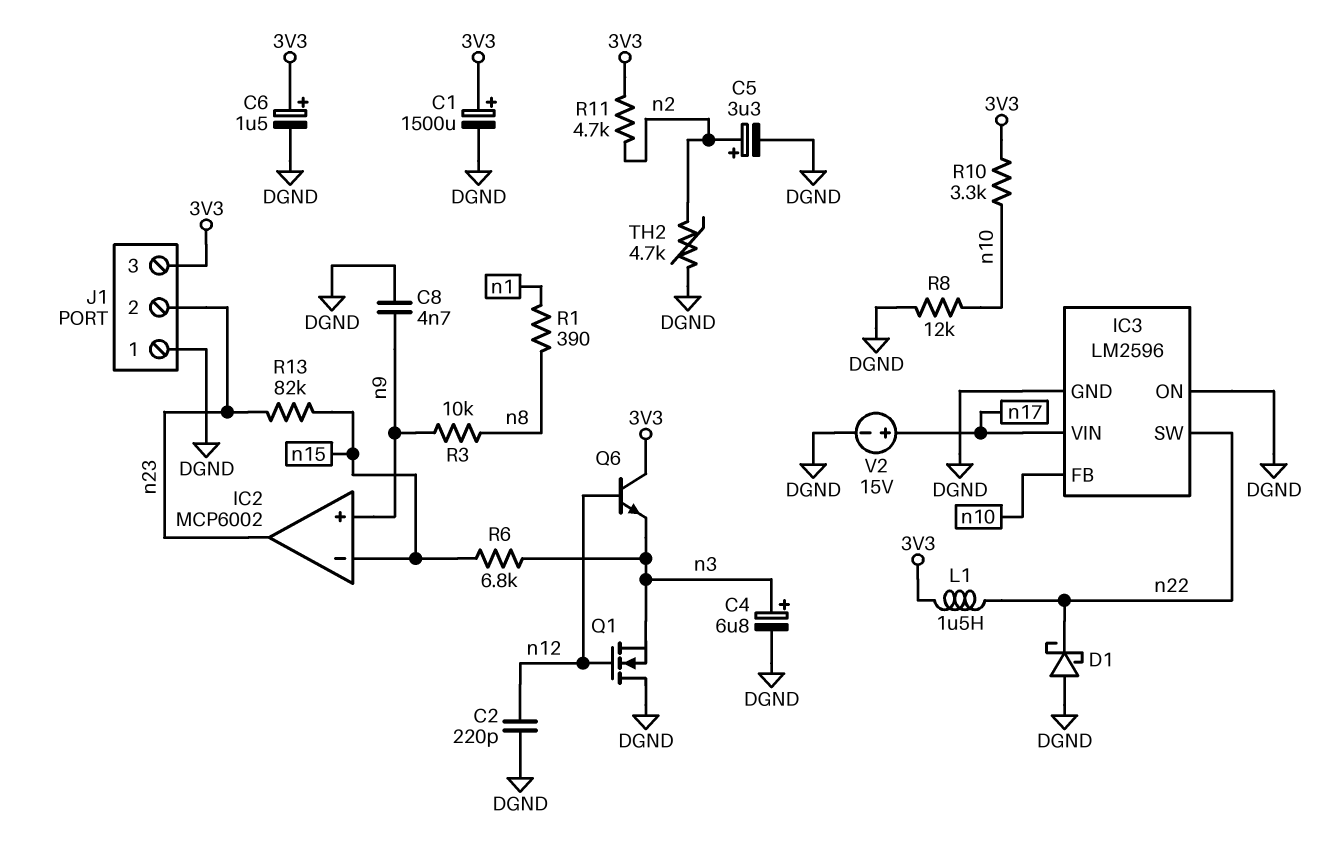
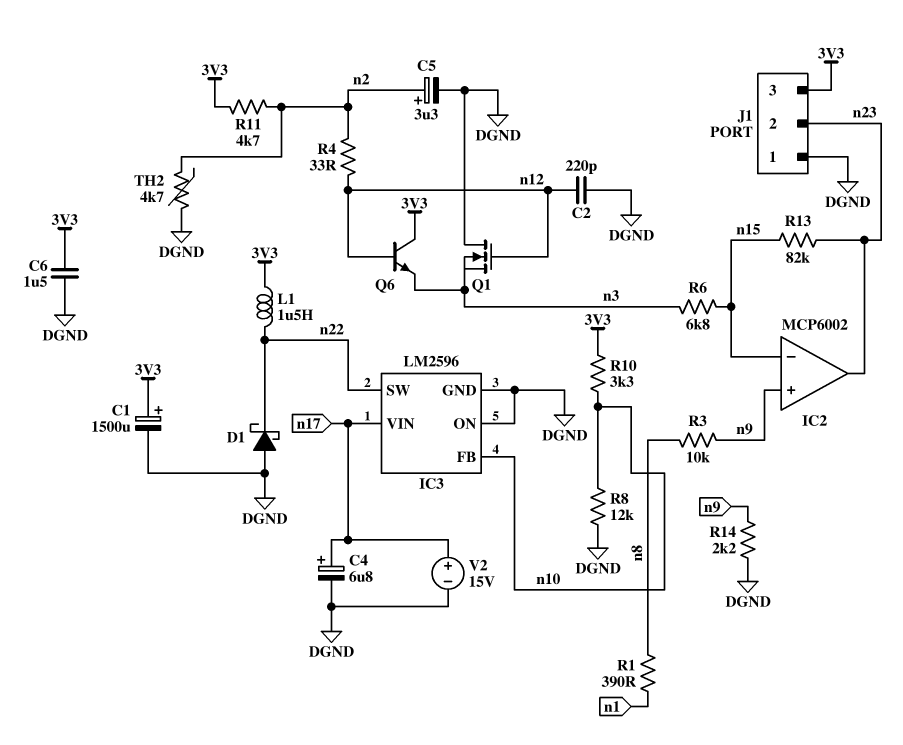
C4: 6.8uF (plus n3, minus DGND) -> 6.8uF (plus n17, minus DGND)
C6: 1.5uF (plus 3V3, minus DGND) -> 1.5uF (3V3, DGND)
C8: 4.7nF (DGND, n9) -> none
R4: none -> 33 (n2, n12)
R14: none -> 2.2k (DGND, n9)

